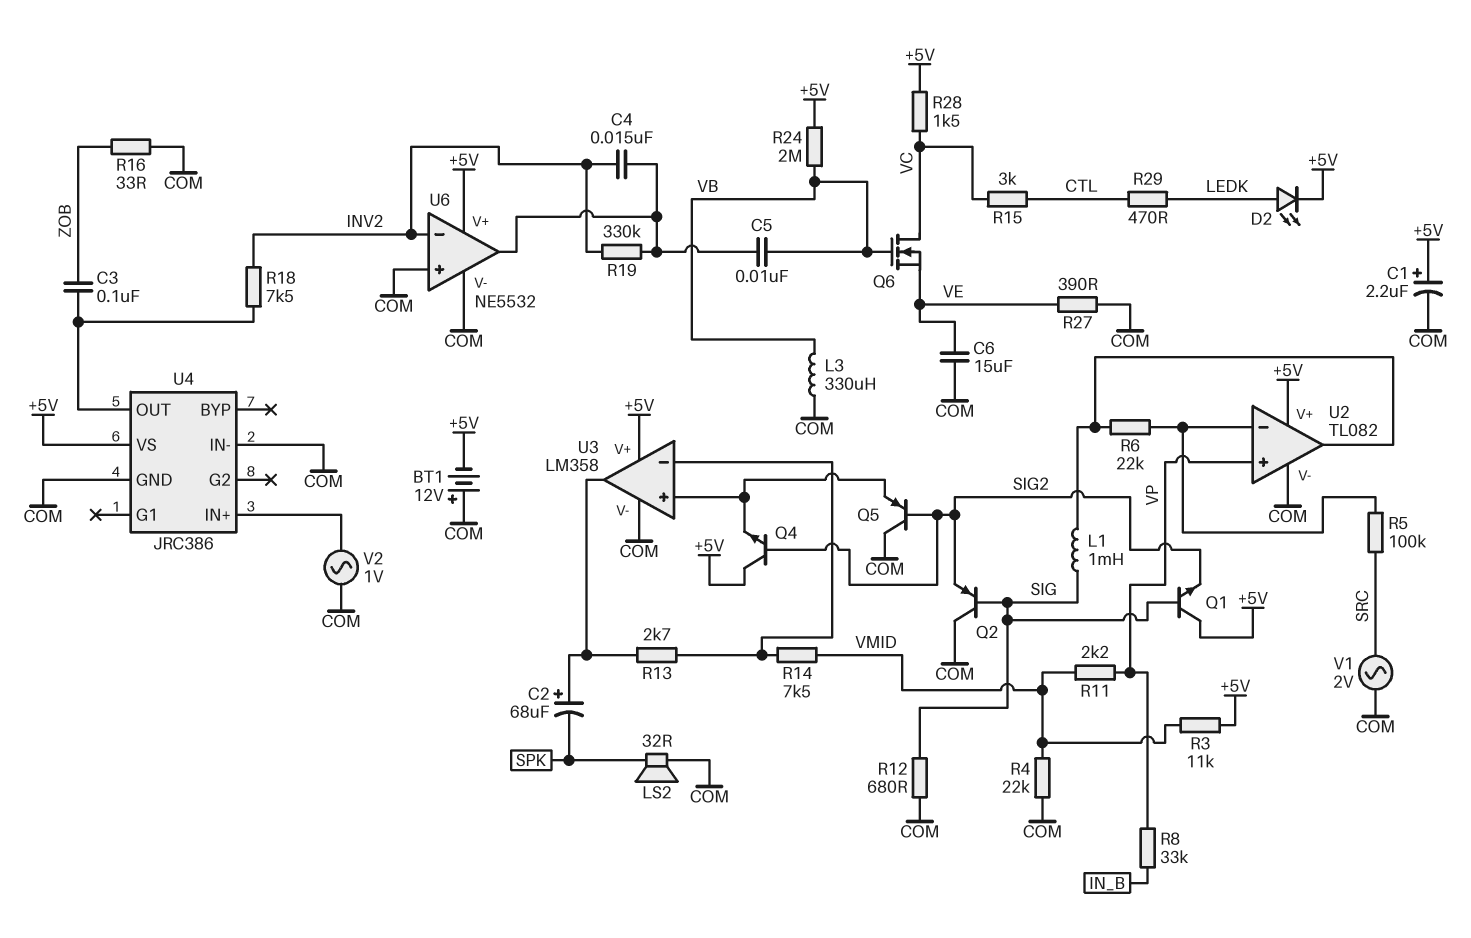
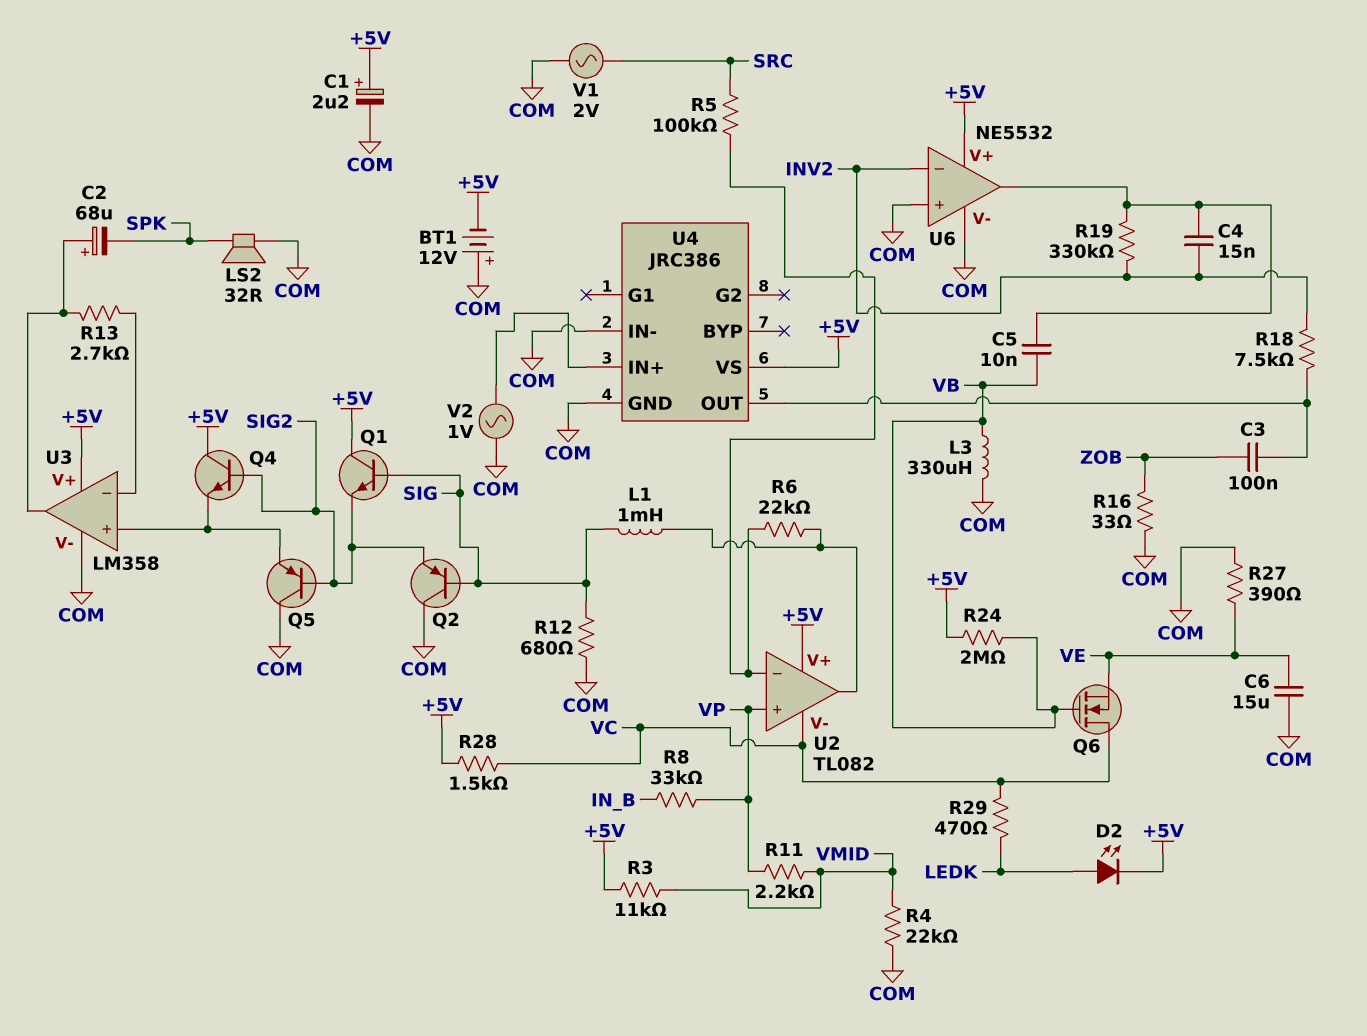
R14: 7.5k (U3/in-, VMID) -> none
R15: 3k (CTL, VC) -> none
R29: 470 (CTL, LEDK) -> 470 (LEDK, VC)
U2 pin V-: COM -> VC

